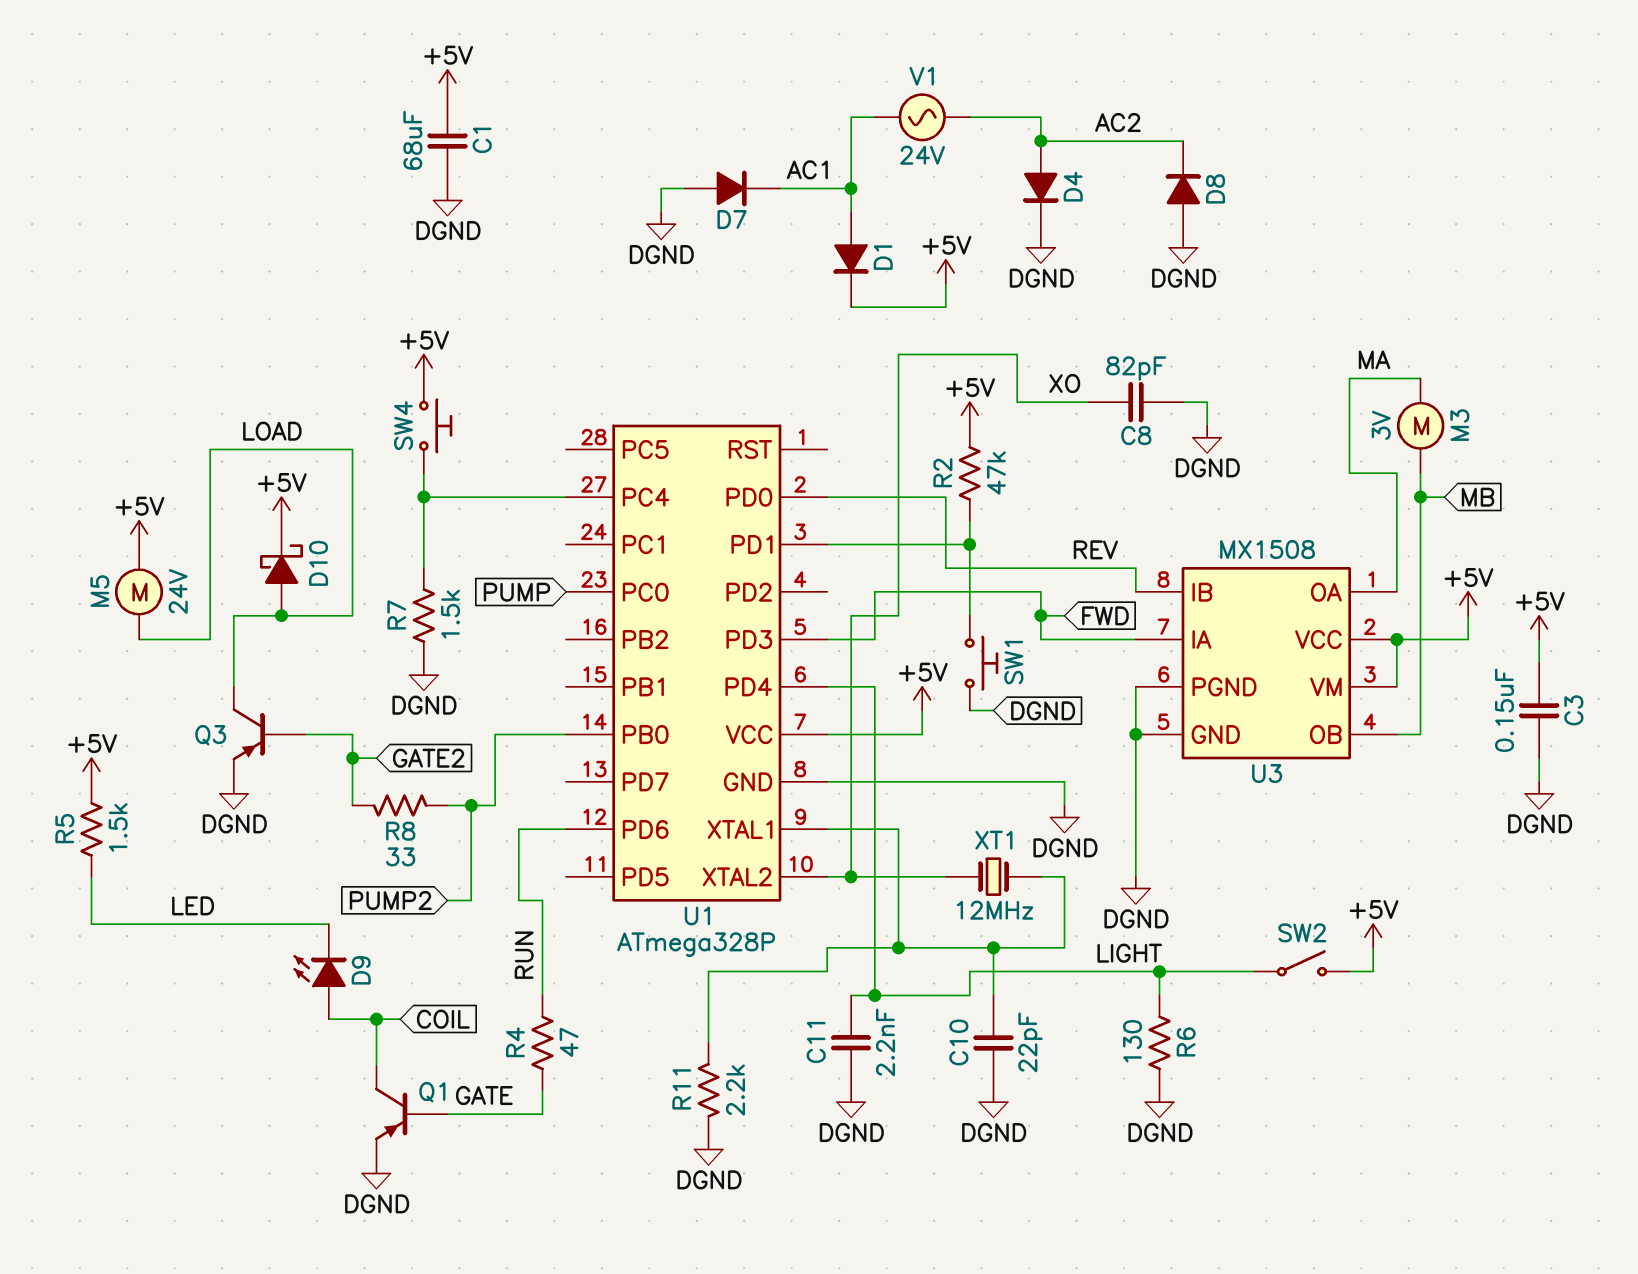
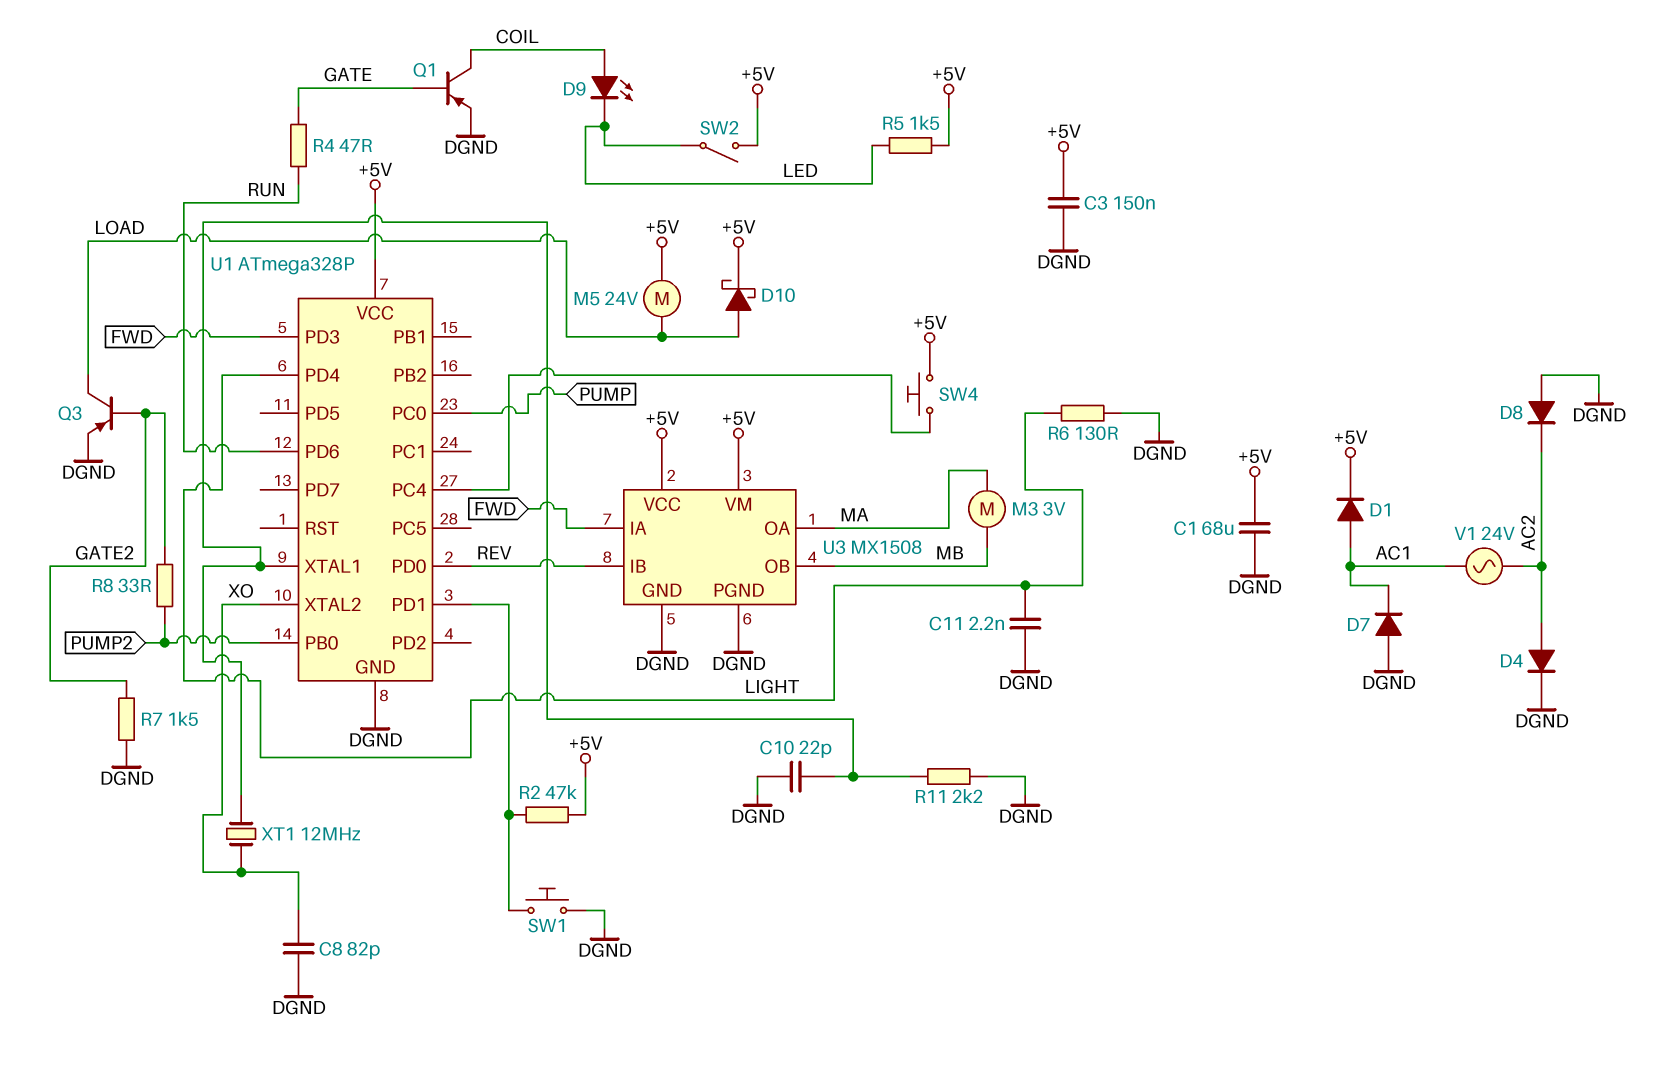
R7: 1.5k (DGND, U1/PC4) -> 1.5k (DGND, GATE2)
SW2: switch (+5V, LIGHT) -> switch (+5V, LED)

